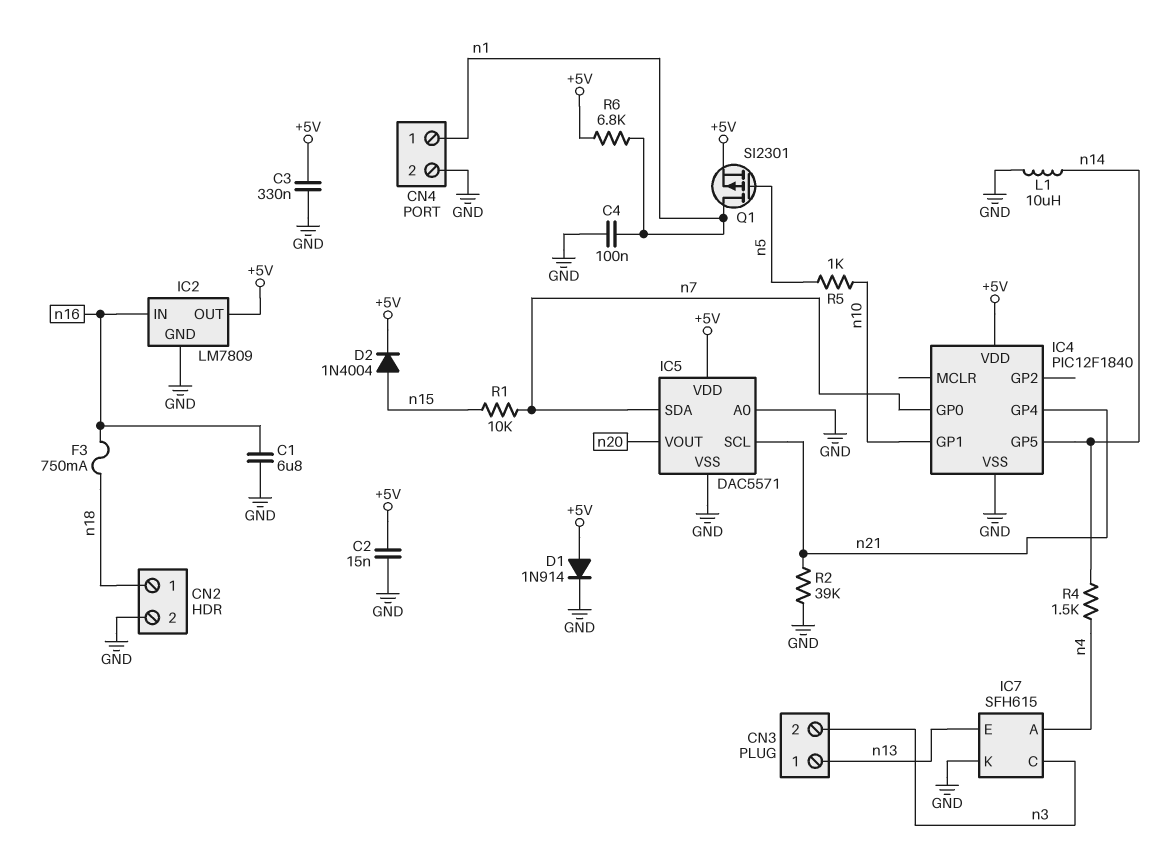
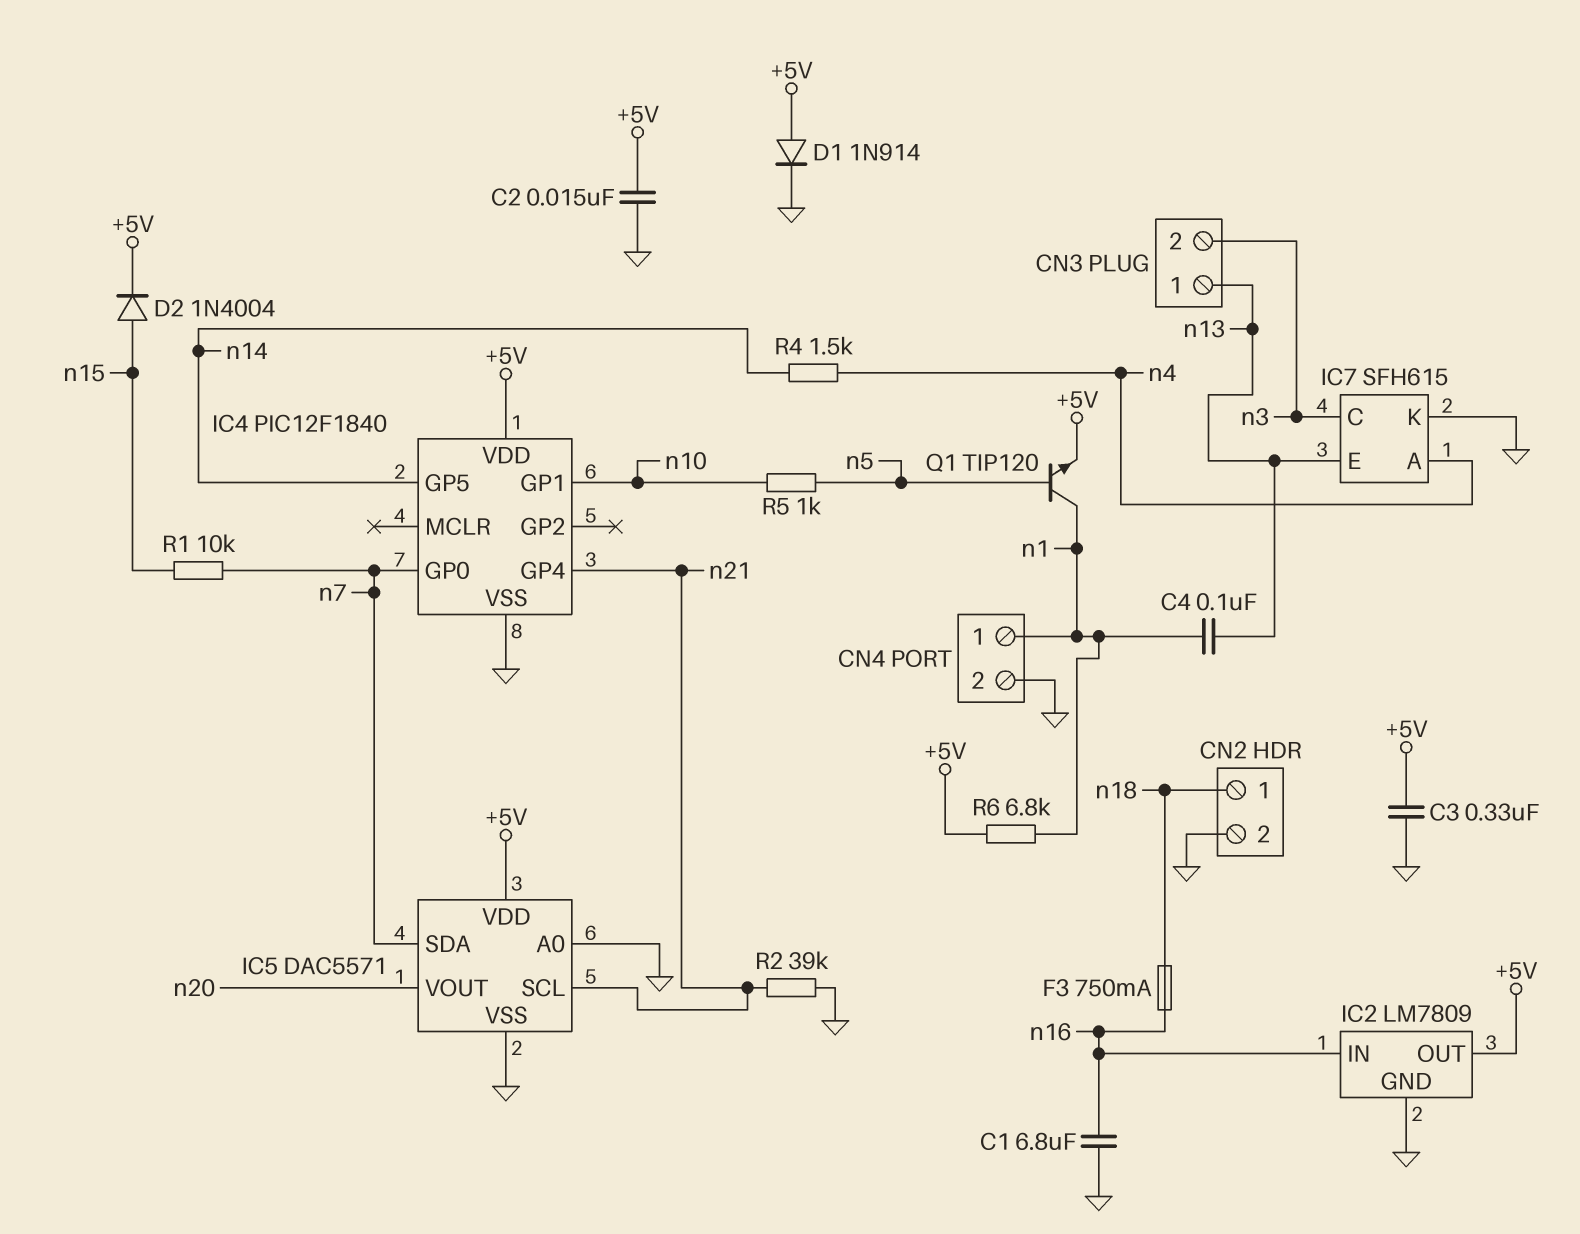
C4: 100nF (GND, n1) -> 100nF (n1, n13)
L1: 10uH (GND, n14) -> none
Q1: PMOS SI2301 (G n5, D n1, S +5V) -> NPN TIP120 (B n5, C n1, E +5V)

